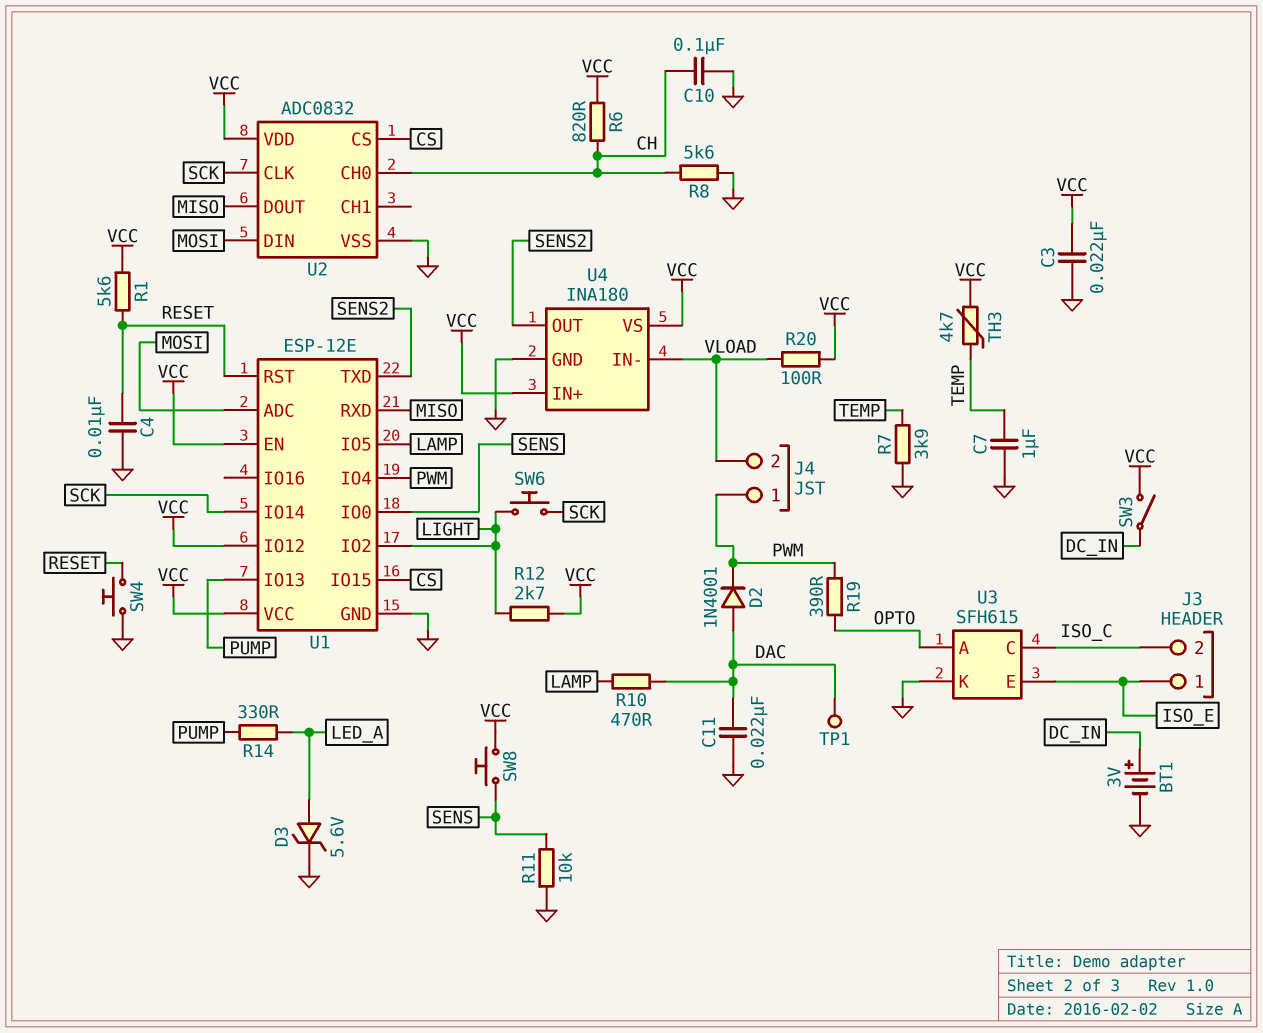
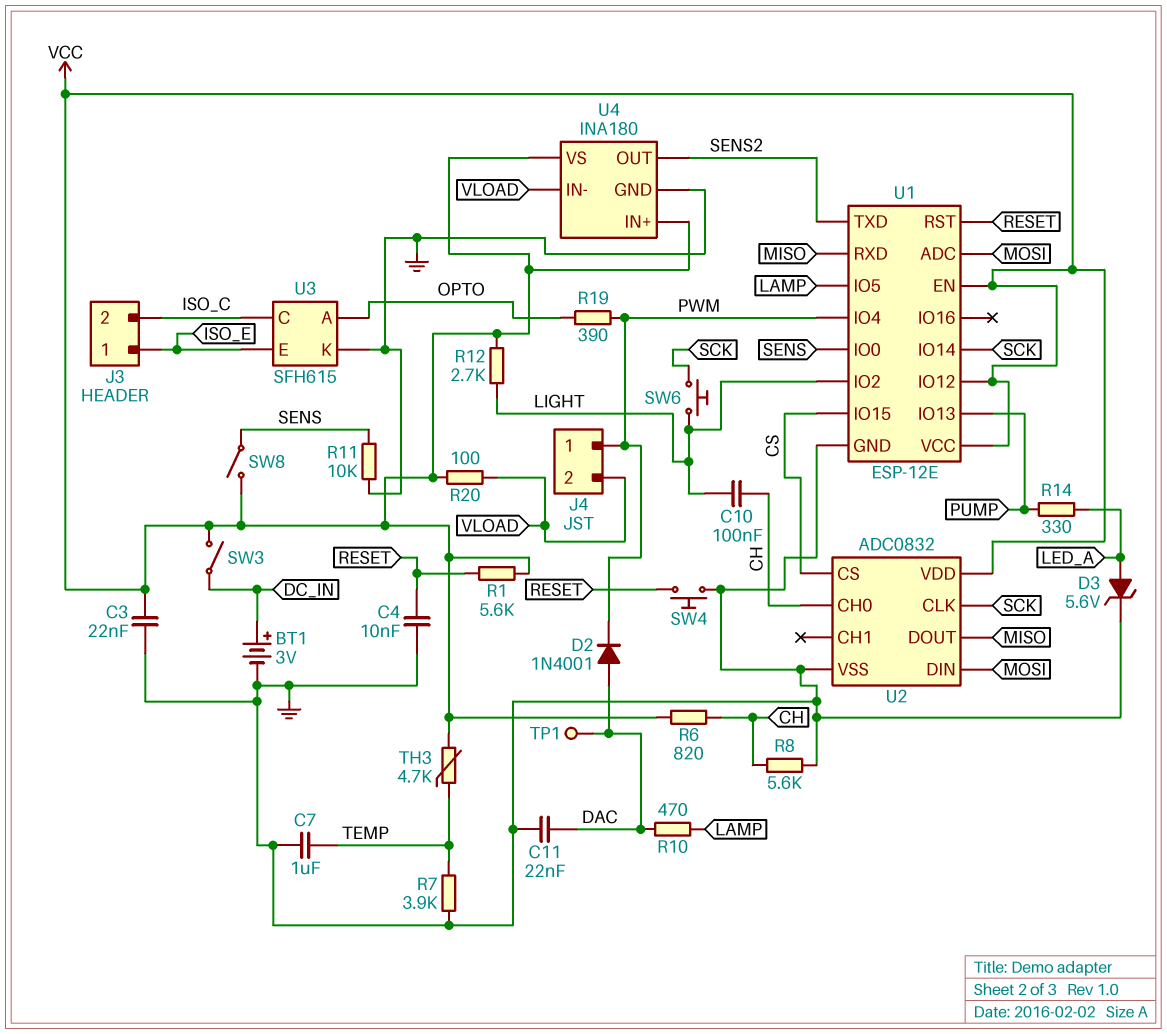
C10: 100nF (CH, GND) -> 100nF (CH, LIGHT)
SW8: button (SENS, VCC) -> switch (SENS, VCC)

